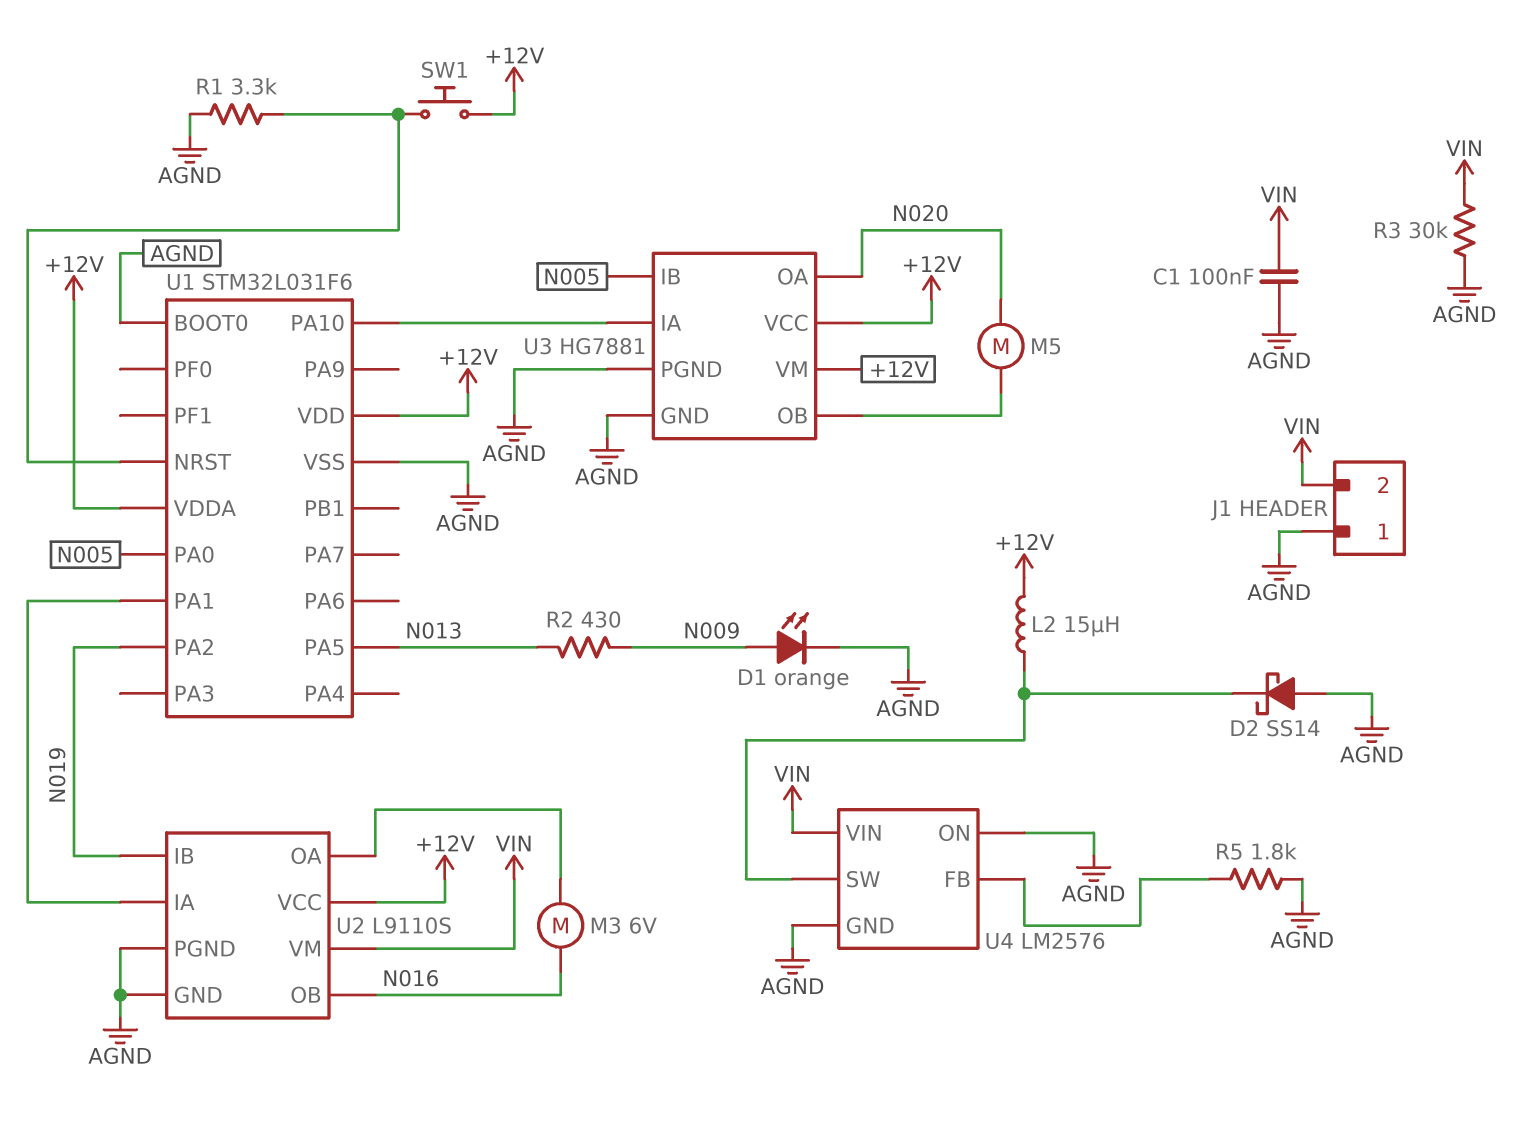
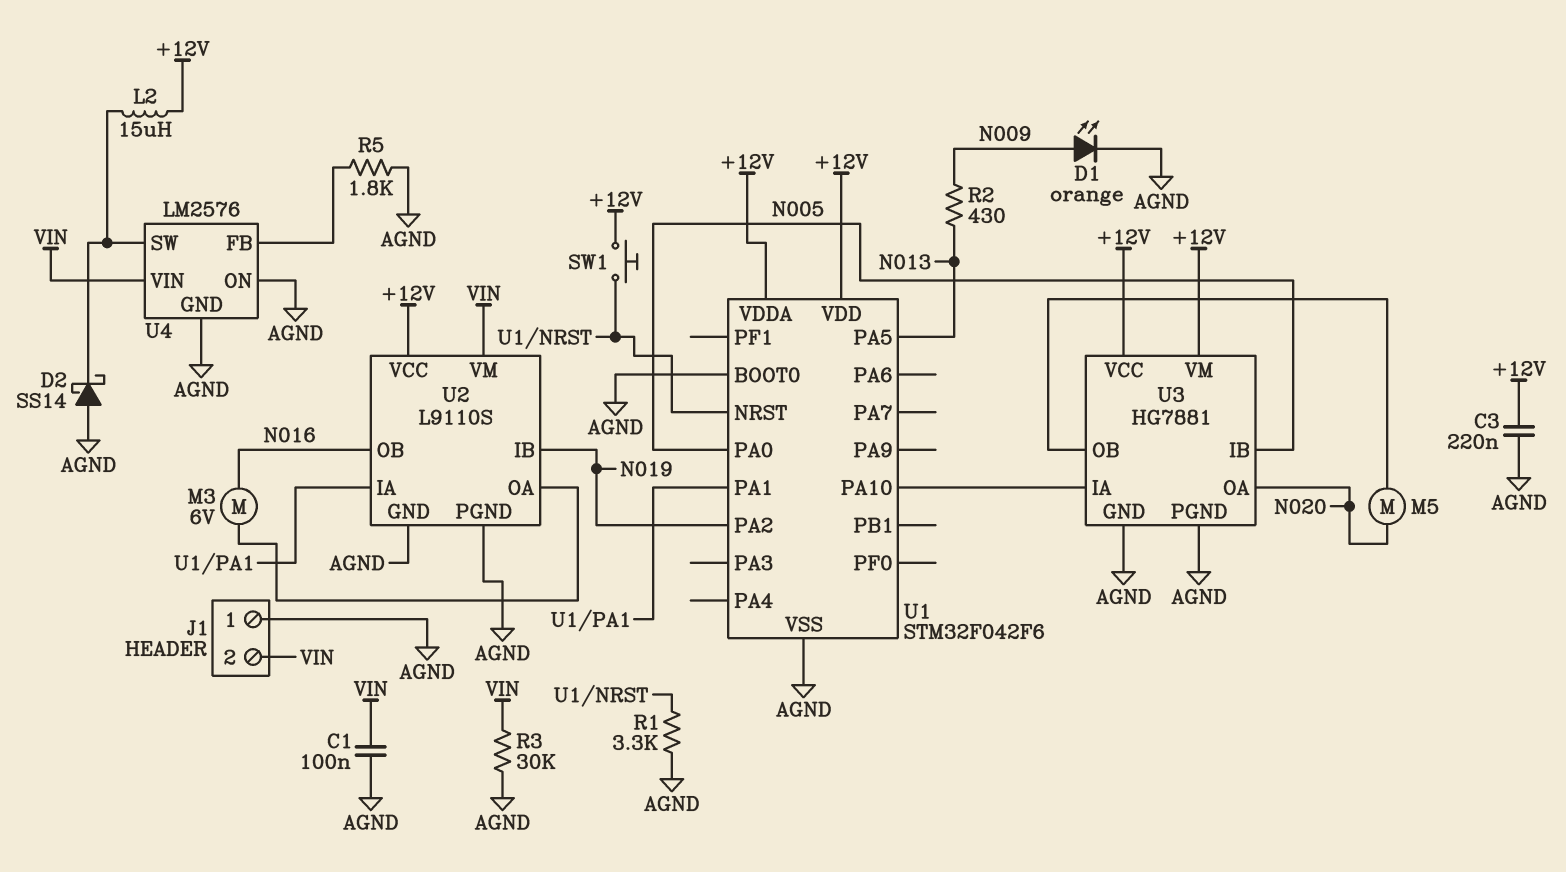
C3: none -> 220nF (+12V, AGND)
U1: STM32L031F6 -> STM32F042F6

